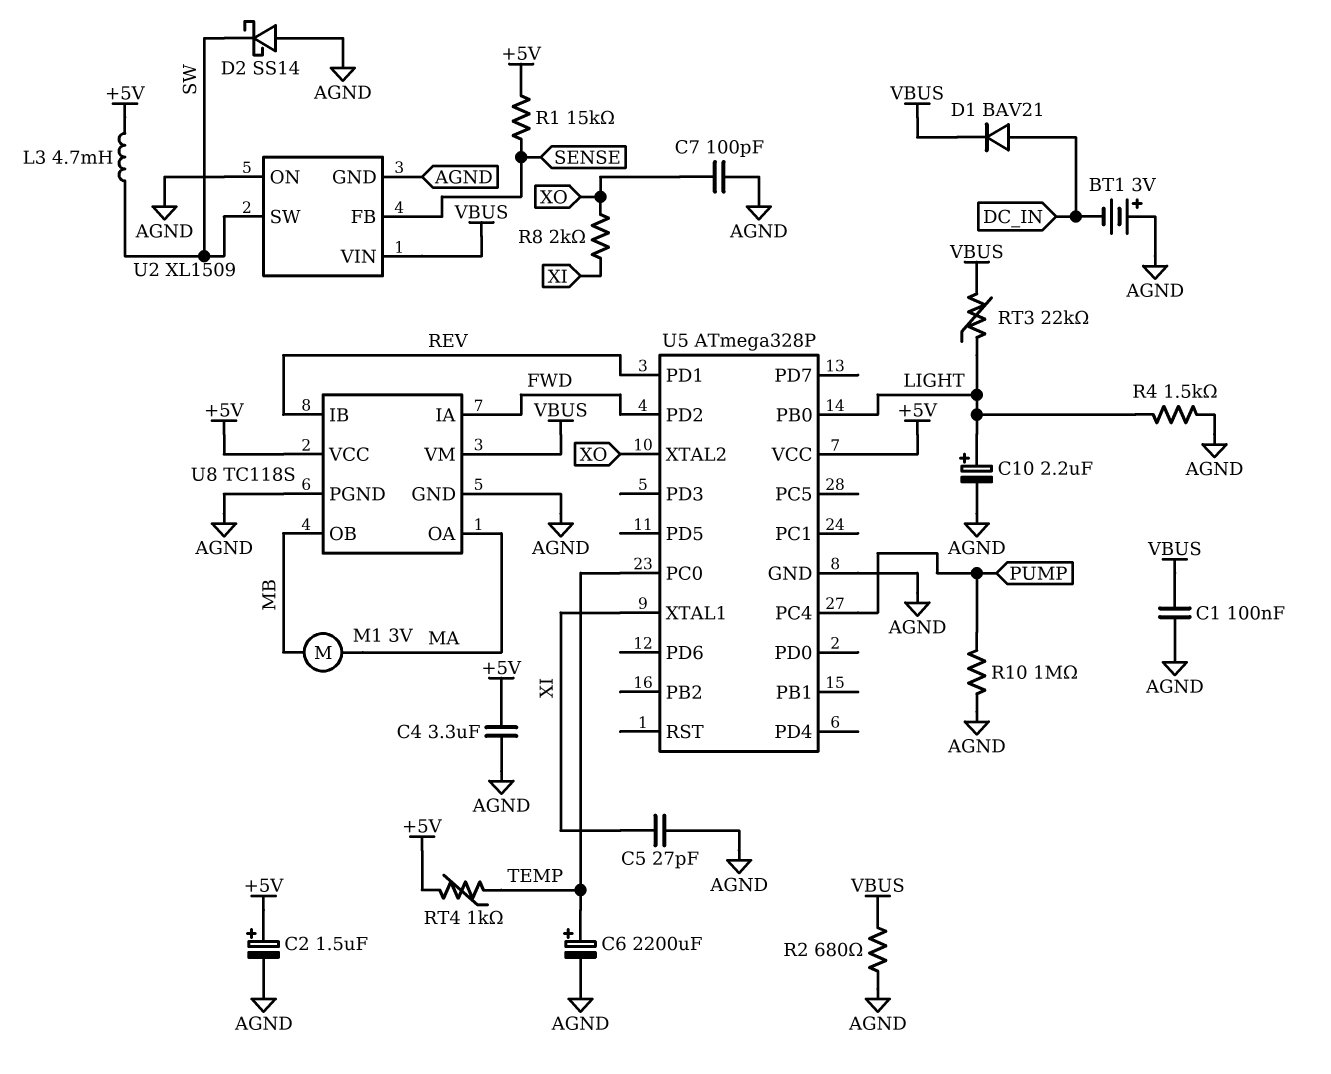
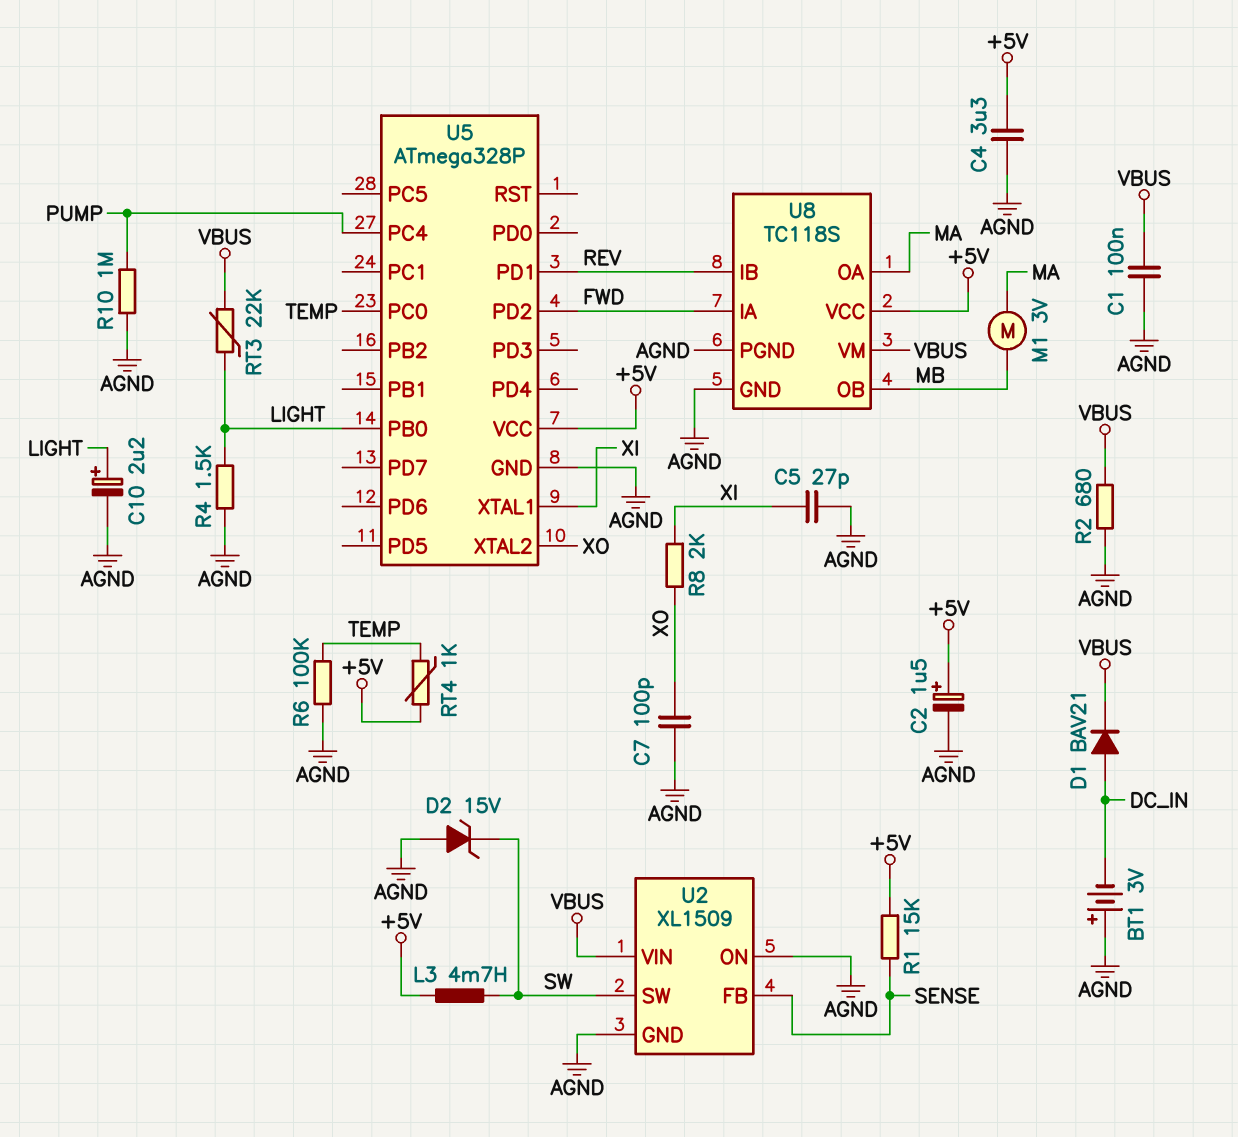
C6: 2200uF (plus TEMP, minus AGND) -> none
D2: schottky SS14 (A AGND, K SW) -> zener 15V (A AGND, K SW)
R6: none -> 100k (AGND, TEMP)

